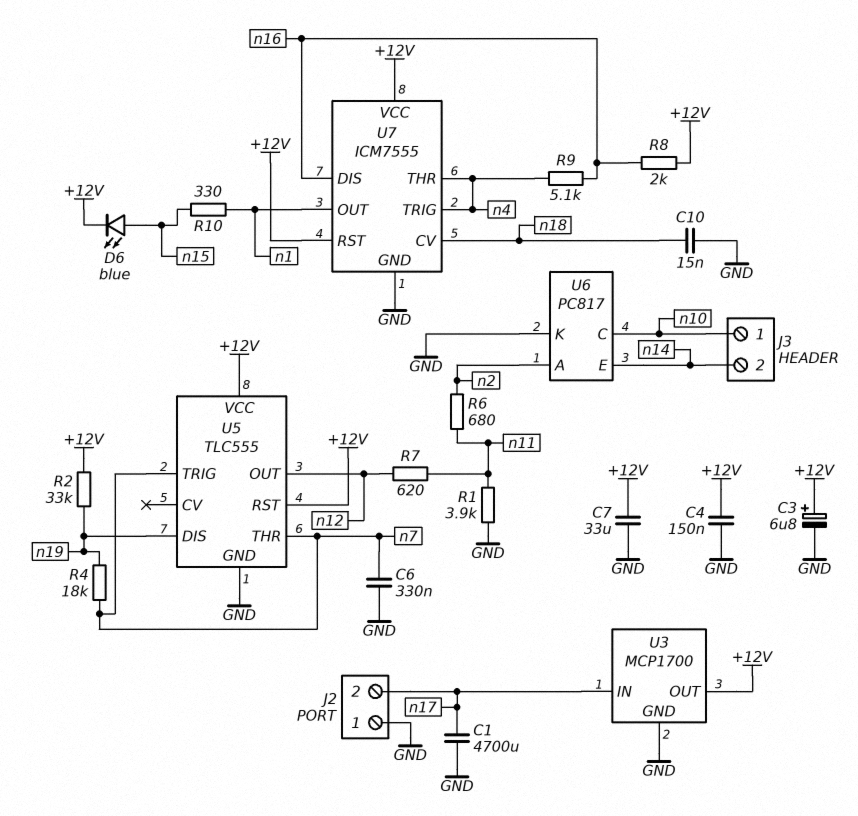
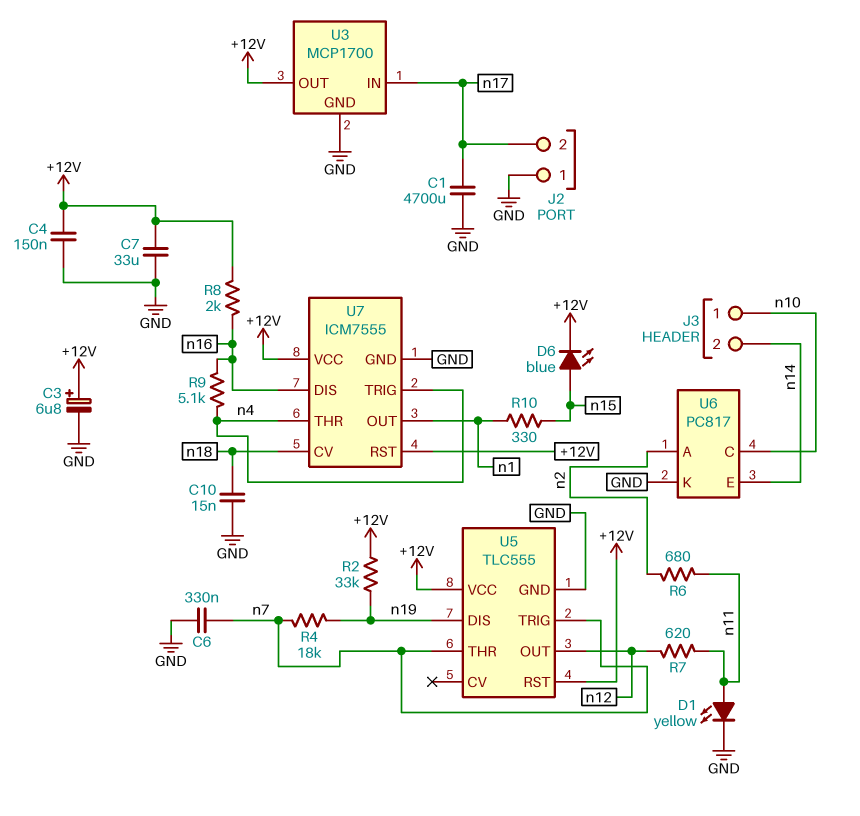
D1: none -> LED yellow (A n11, K GND)
R1: 3.9k (GND, n11) -> none

